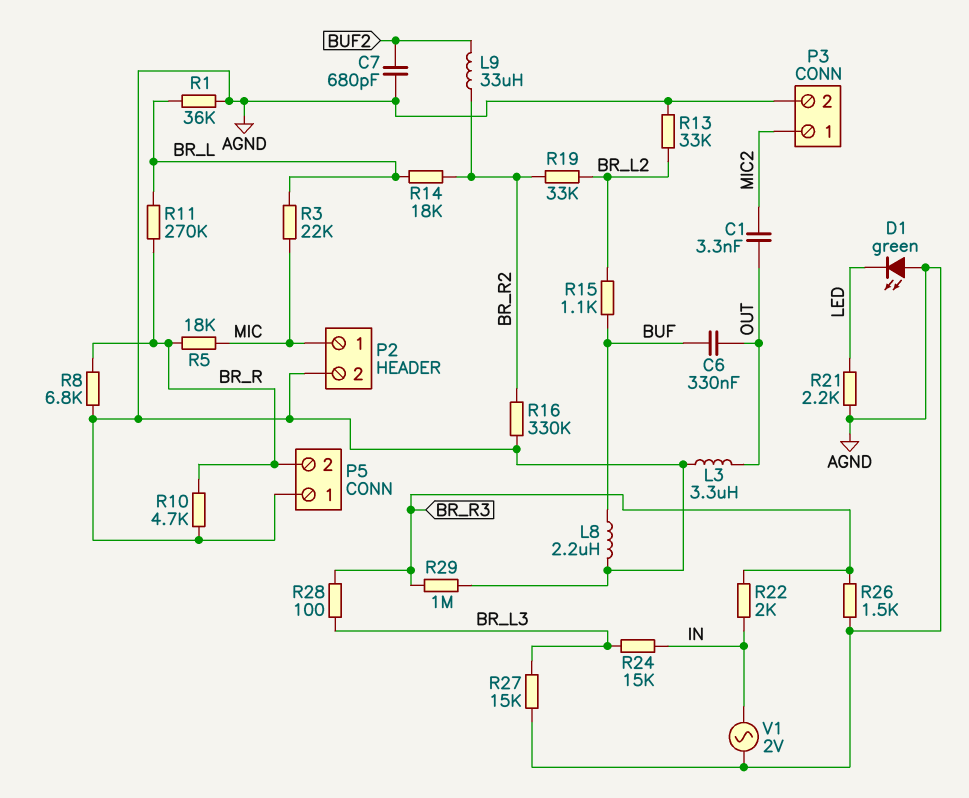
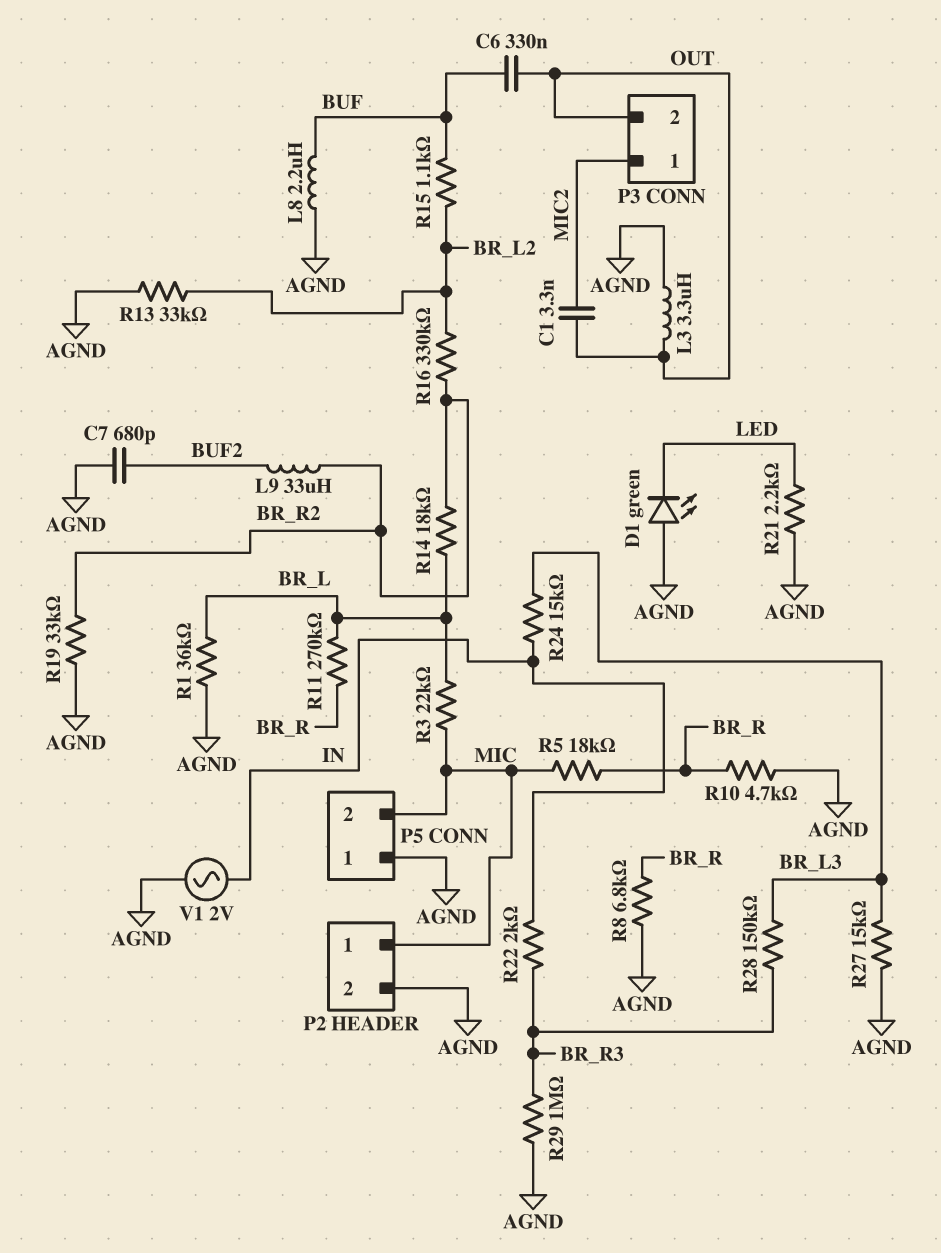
P3 pin 2: AGND -> OUT
P5 pin 2: BR_R -> MIC
R16: 330k (AGND, BR_R2) -> 330k (BR_L2, BR_R2)
R19: 33k (BR_L2, BR_R2) -> 33k (AGND, BR_R2)
R26: 1.5k (AGND, BR_R3) -> none
R28: 100 (BR_L3, BR_R3) -> 150k (BR_L3, BR_R3)

